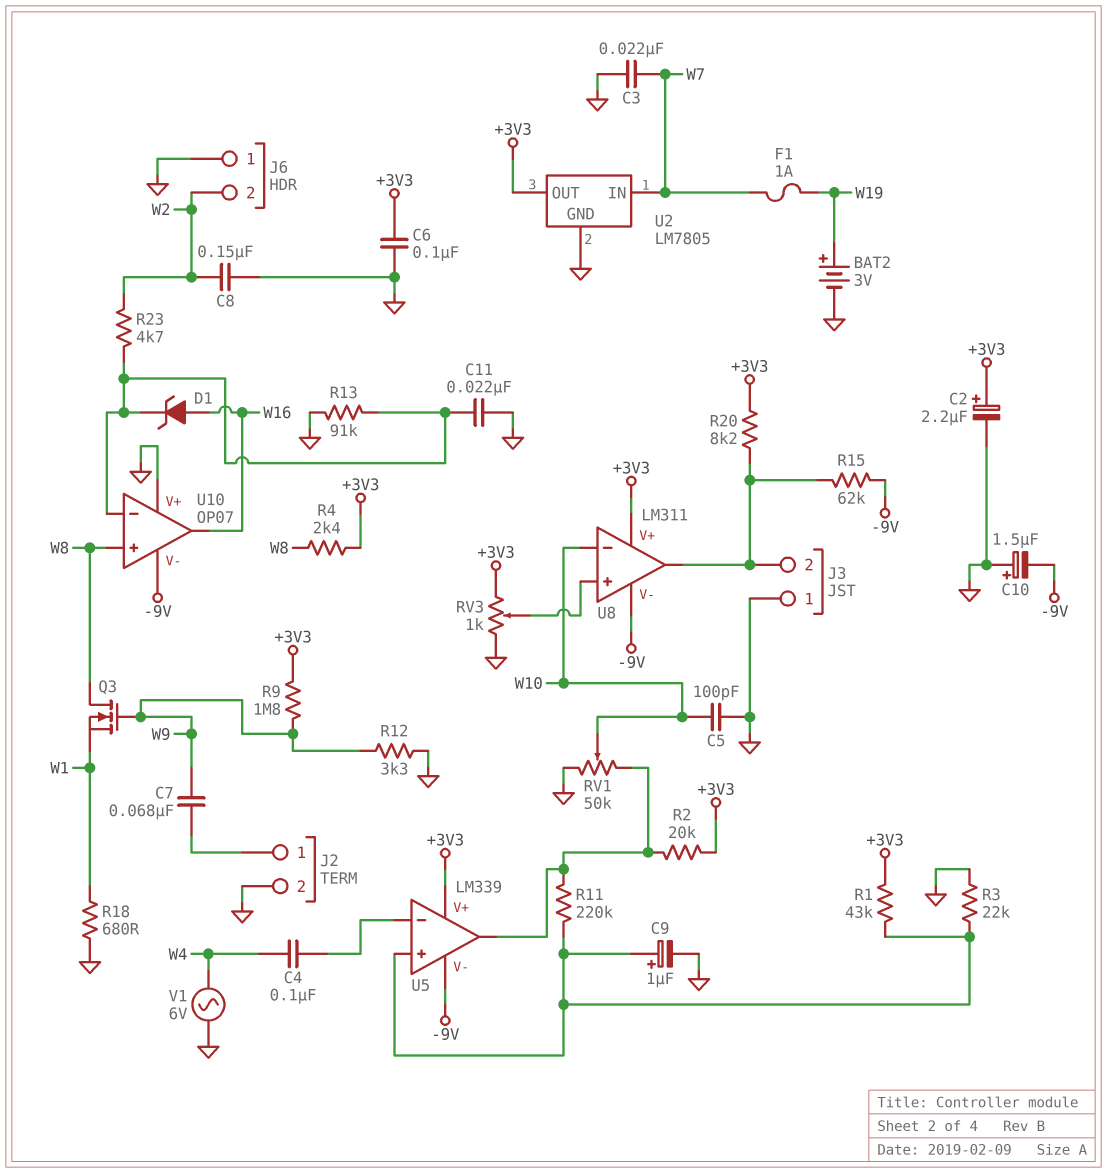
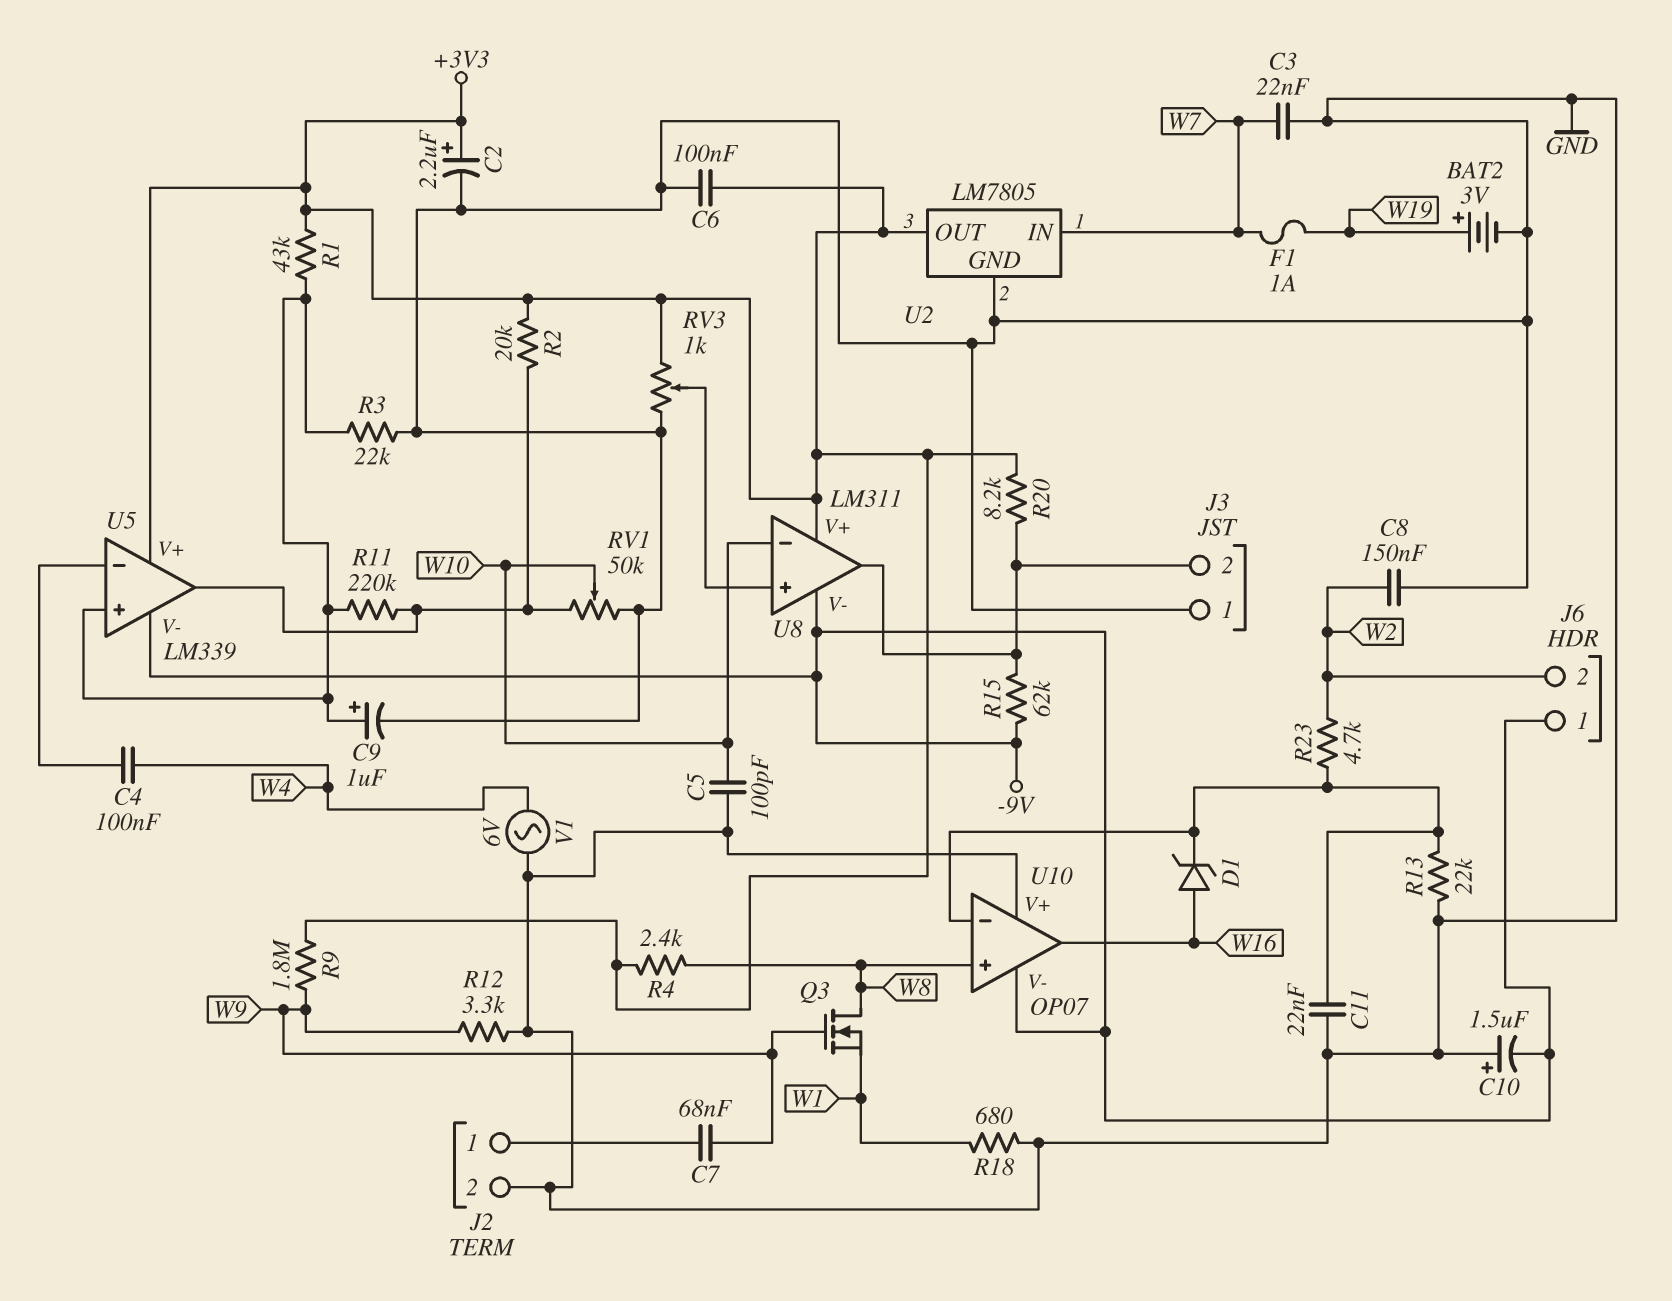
J6 pin 1: GND -> -9V
R13: 91k (GND, U10/in-) -> 22k (GND, U10/in-)

